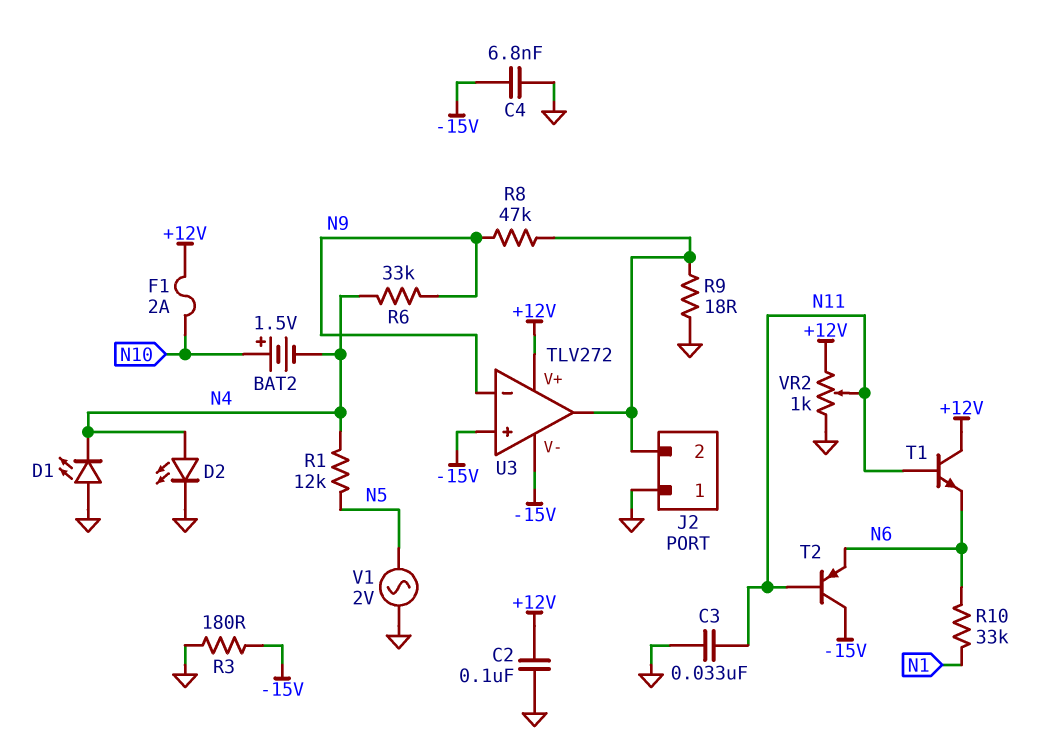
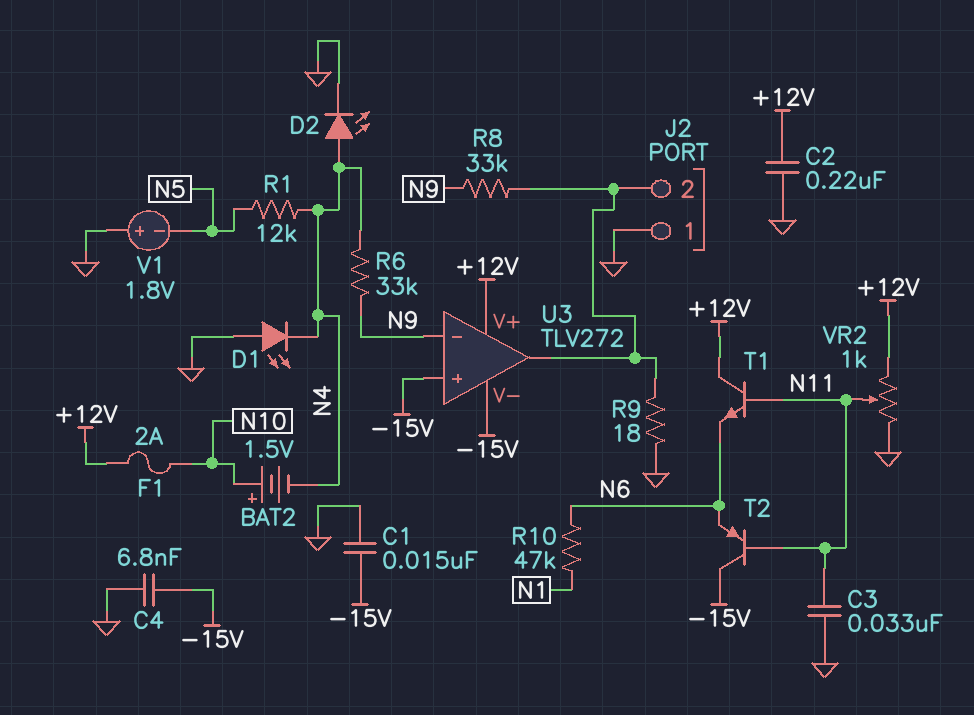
C1: none -> 15nF (-15V, GND)
C2: 100nF (+12V, GND) -> 220nF (+12V, GND)
R3: 180 (-15V, GND) -> none
R8: 47k (J2/2, N9) -> 33k (J2/2, N9)
R10: 33k (N1, N6) -> 47k (N1, N6)
V1: AC 2V (GND, N5) -> 1.8V (plus GND, minus N5)

